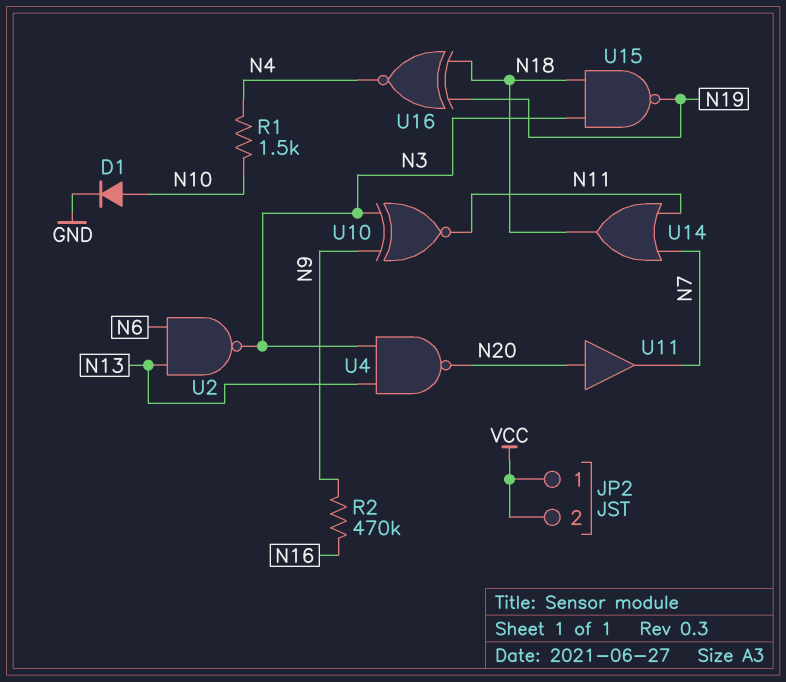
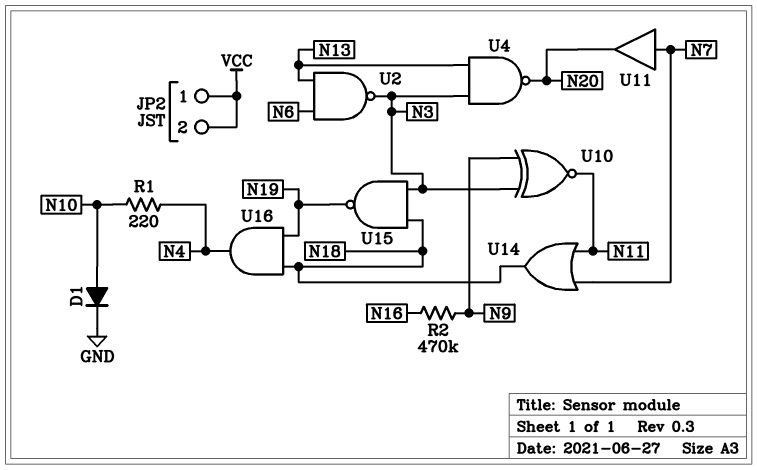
R1: 1.5k (N4, N10) -> 220 (N4, N10)
U11: buffer (in N20, out N7) -> buffer (in N7, out N20)
U16: XNOR (in N18, in N19, out N4) -> AND (in N18, in N19, out N4)

